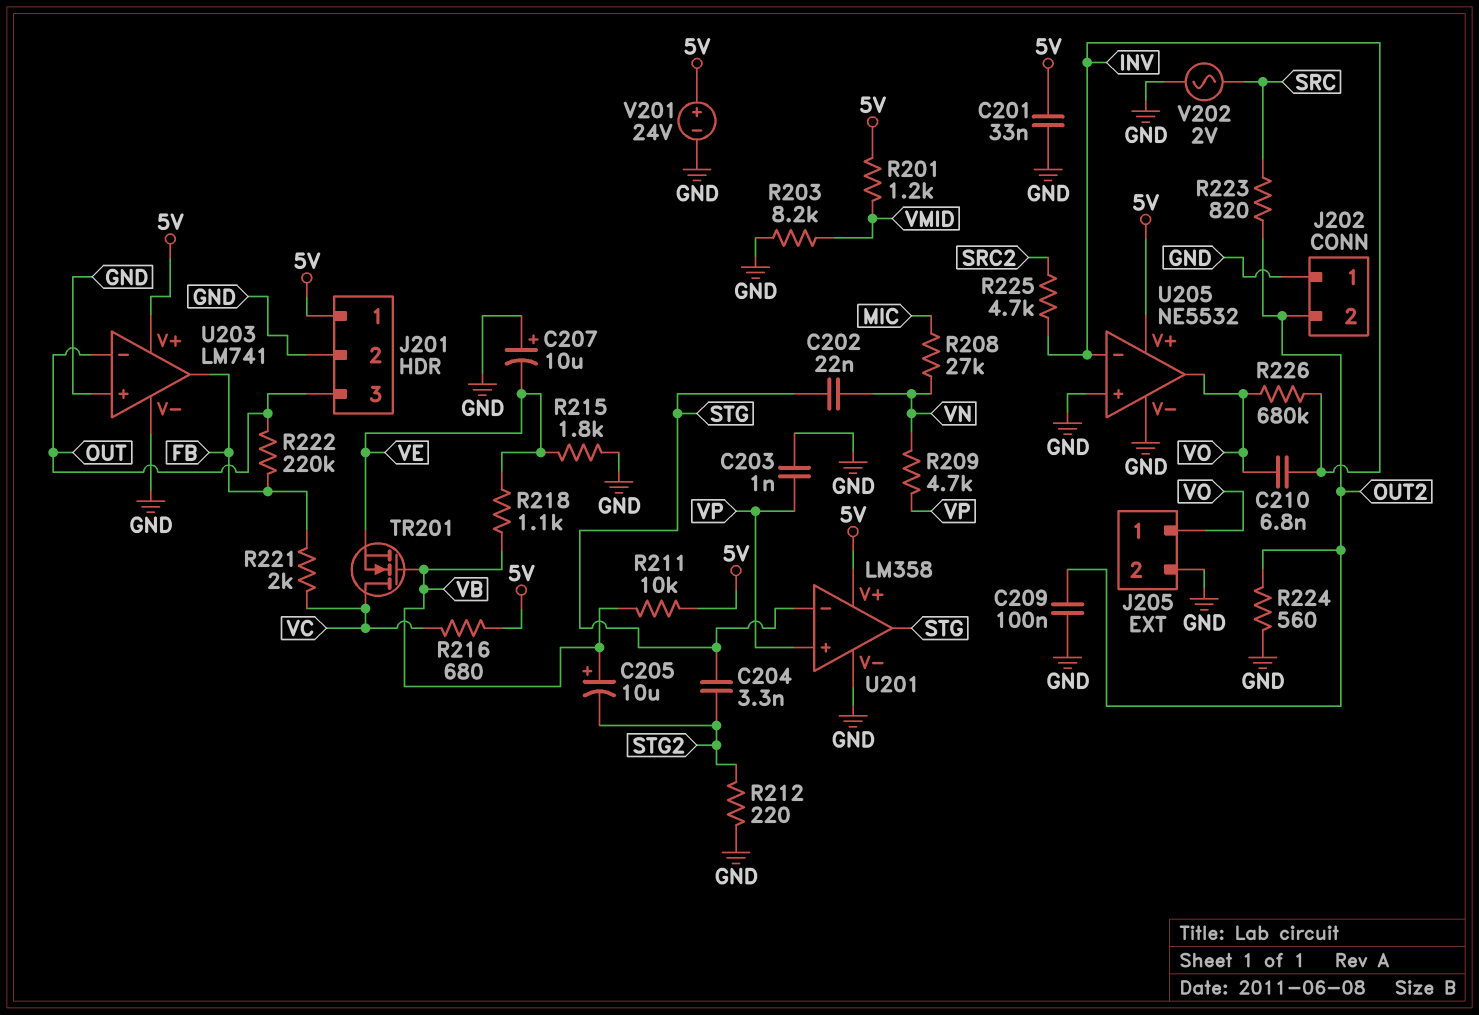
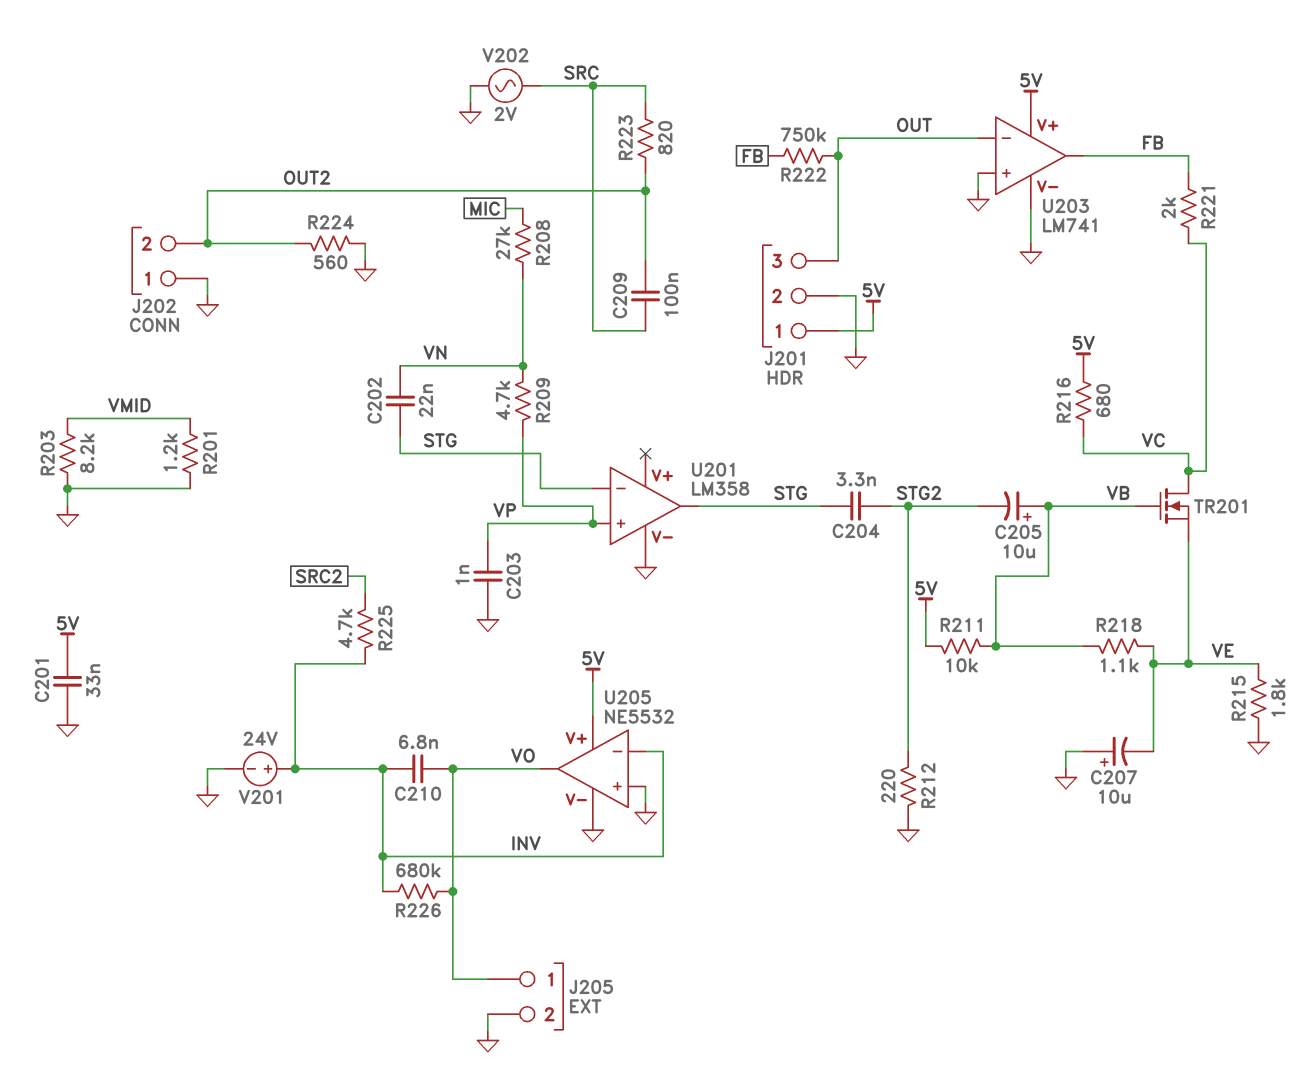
C209: 100nF (GND, OUT2) -> 100nF (OUT2, SRC)
R201: 1.2k (5V, VMID) -> 1.2k (GND, VMID)
R222: 220k (FB, OUT) -> 750k (FB, OUT)
U201 pin V+: 5V -> none
V201: 24V (plus 5V, minus GND) -> 24V (plus INV, minus GND)

